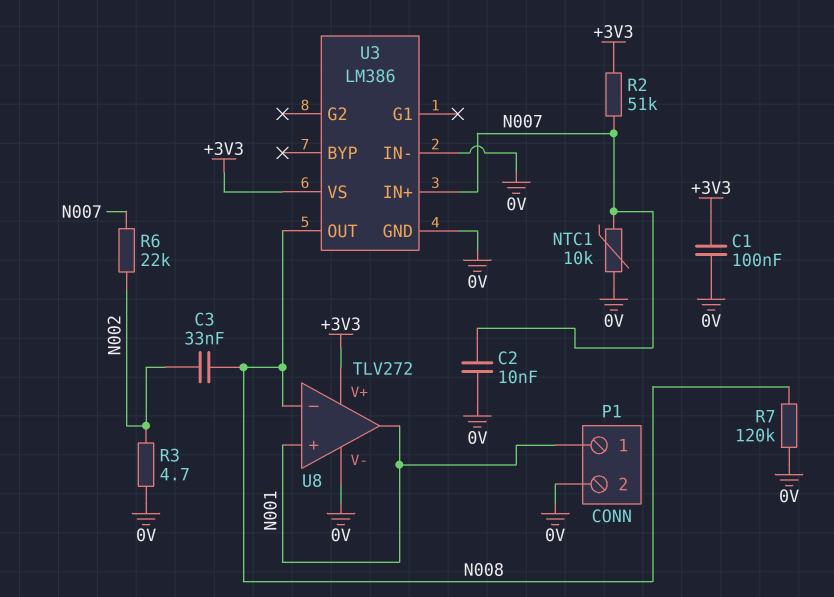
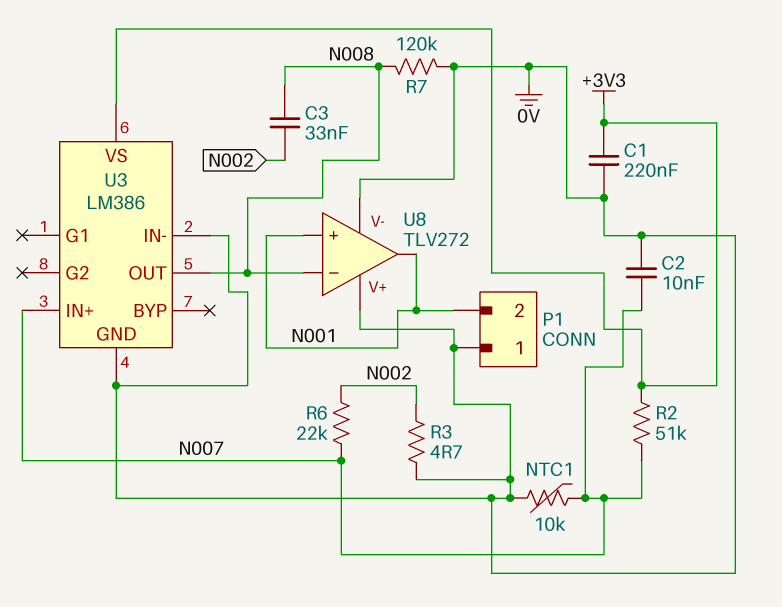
C1: 100nF (+3V3, 0V) -> 220nF (+3V3, 0V)
P1 pin 1: N001 -> 0V
P1 pin 2: 0V -> N001
U8 pin V+: +3V3 -> 0V

